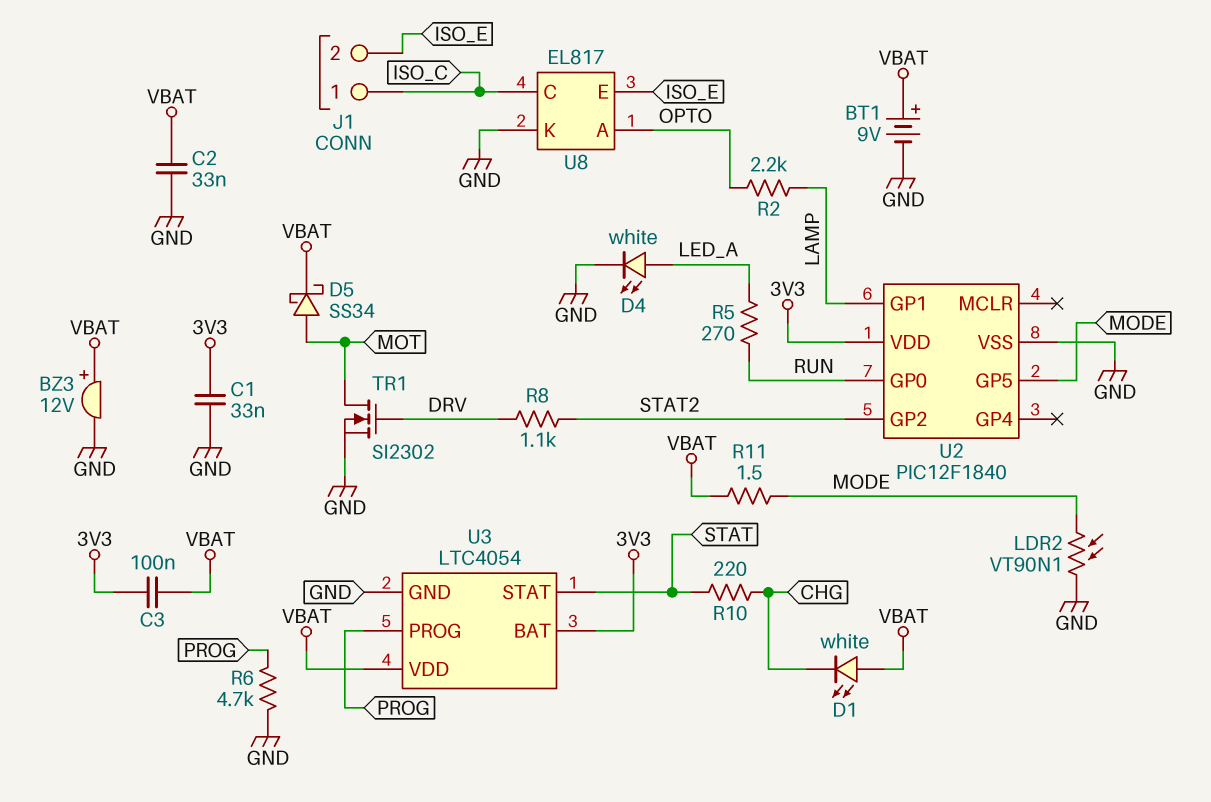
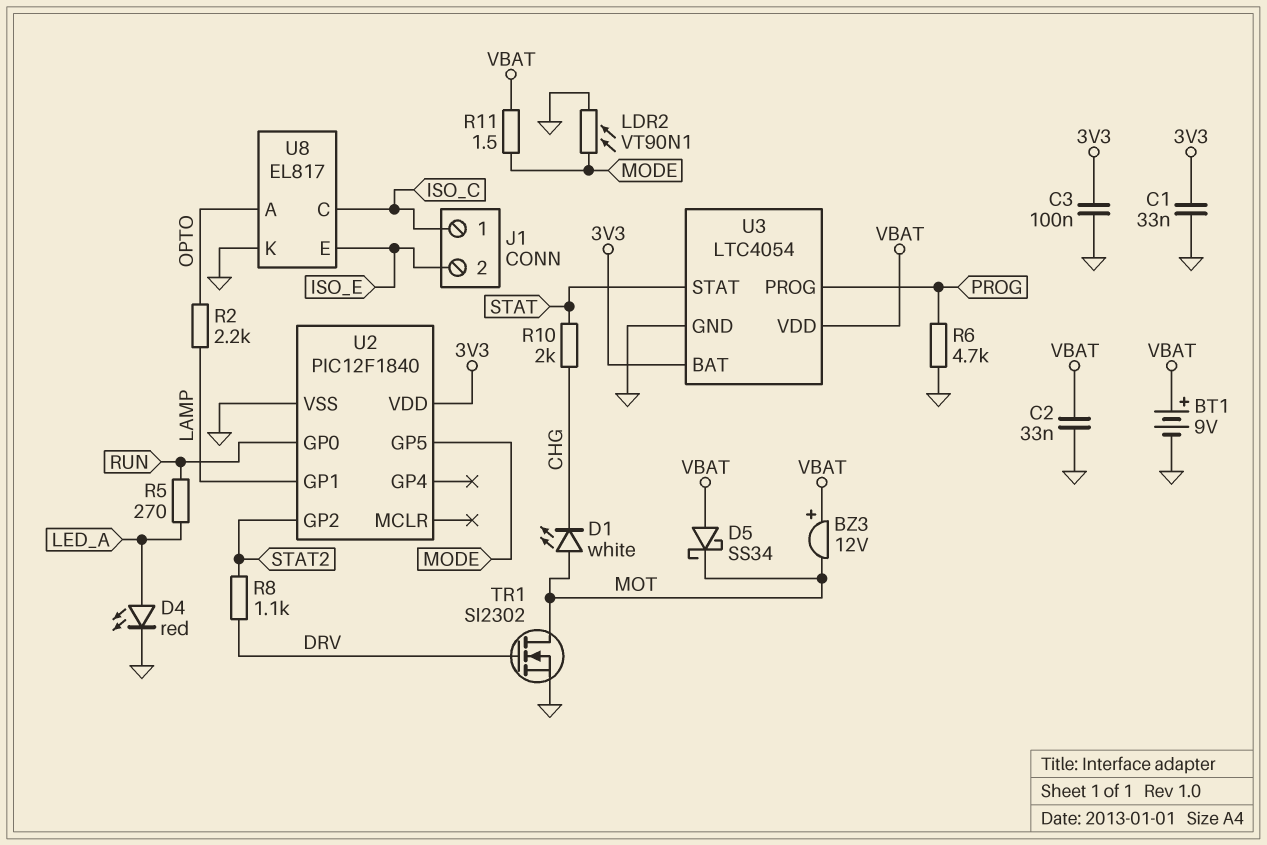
BZ3: buzzer 12V (plus VBAT, minus GND) -> buzzer 12V (plus VBAT, minus MOT)
C3: 100nF (3V3, VBAT) -> 100nF (3V3, GND)
D1: LED white (A VBAT, K CHG) -> LED white (A MOT, K CHG)
D4: LED white (A LED_A, K GND) -> LED red (A LED_A, K GND)
D5: schottky SS34 (A MOT, K VBAT) -> schottky SS34 (A VBAT, K MOT)
R10: 220 (CHG, STAT) -> 2k (CHG, STAT)

